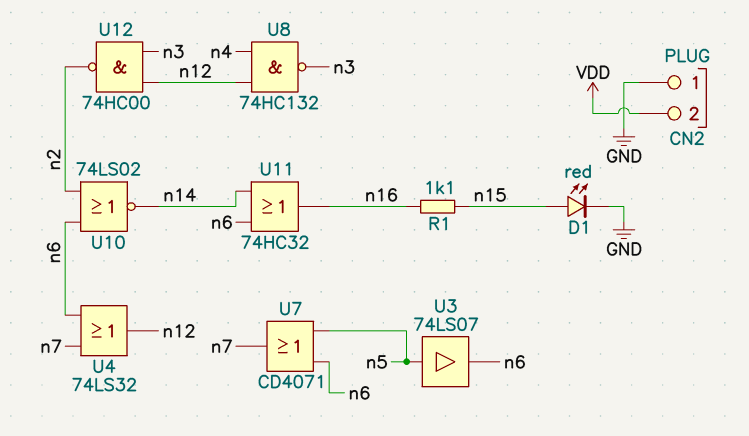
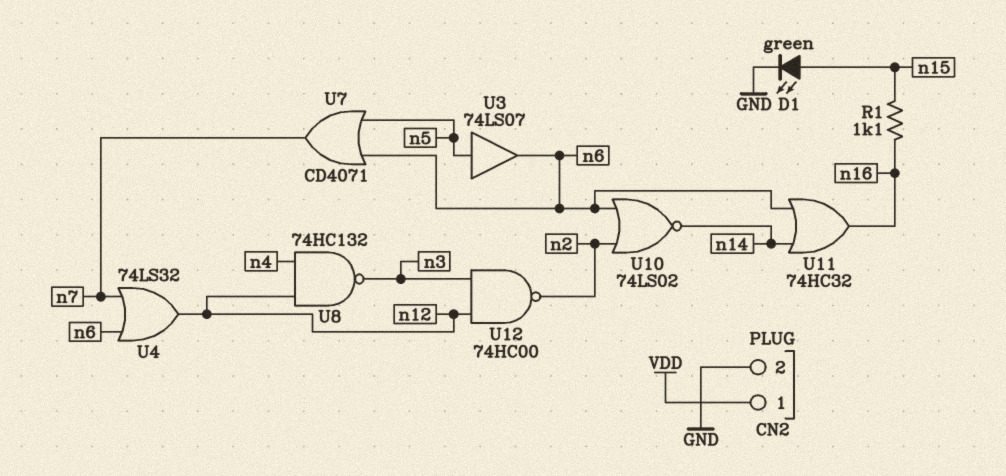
CN2 pin 1: GND -> VDD
CN2 pin 2: VDD -> GND
D1: LED red (A n15, K GND) -> LED green (A n15, K GND)

